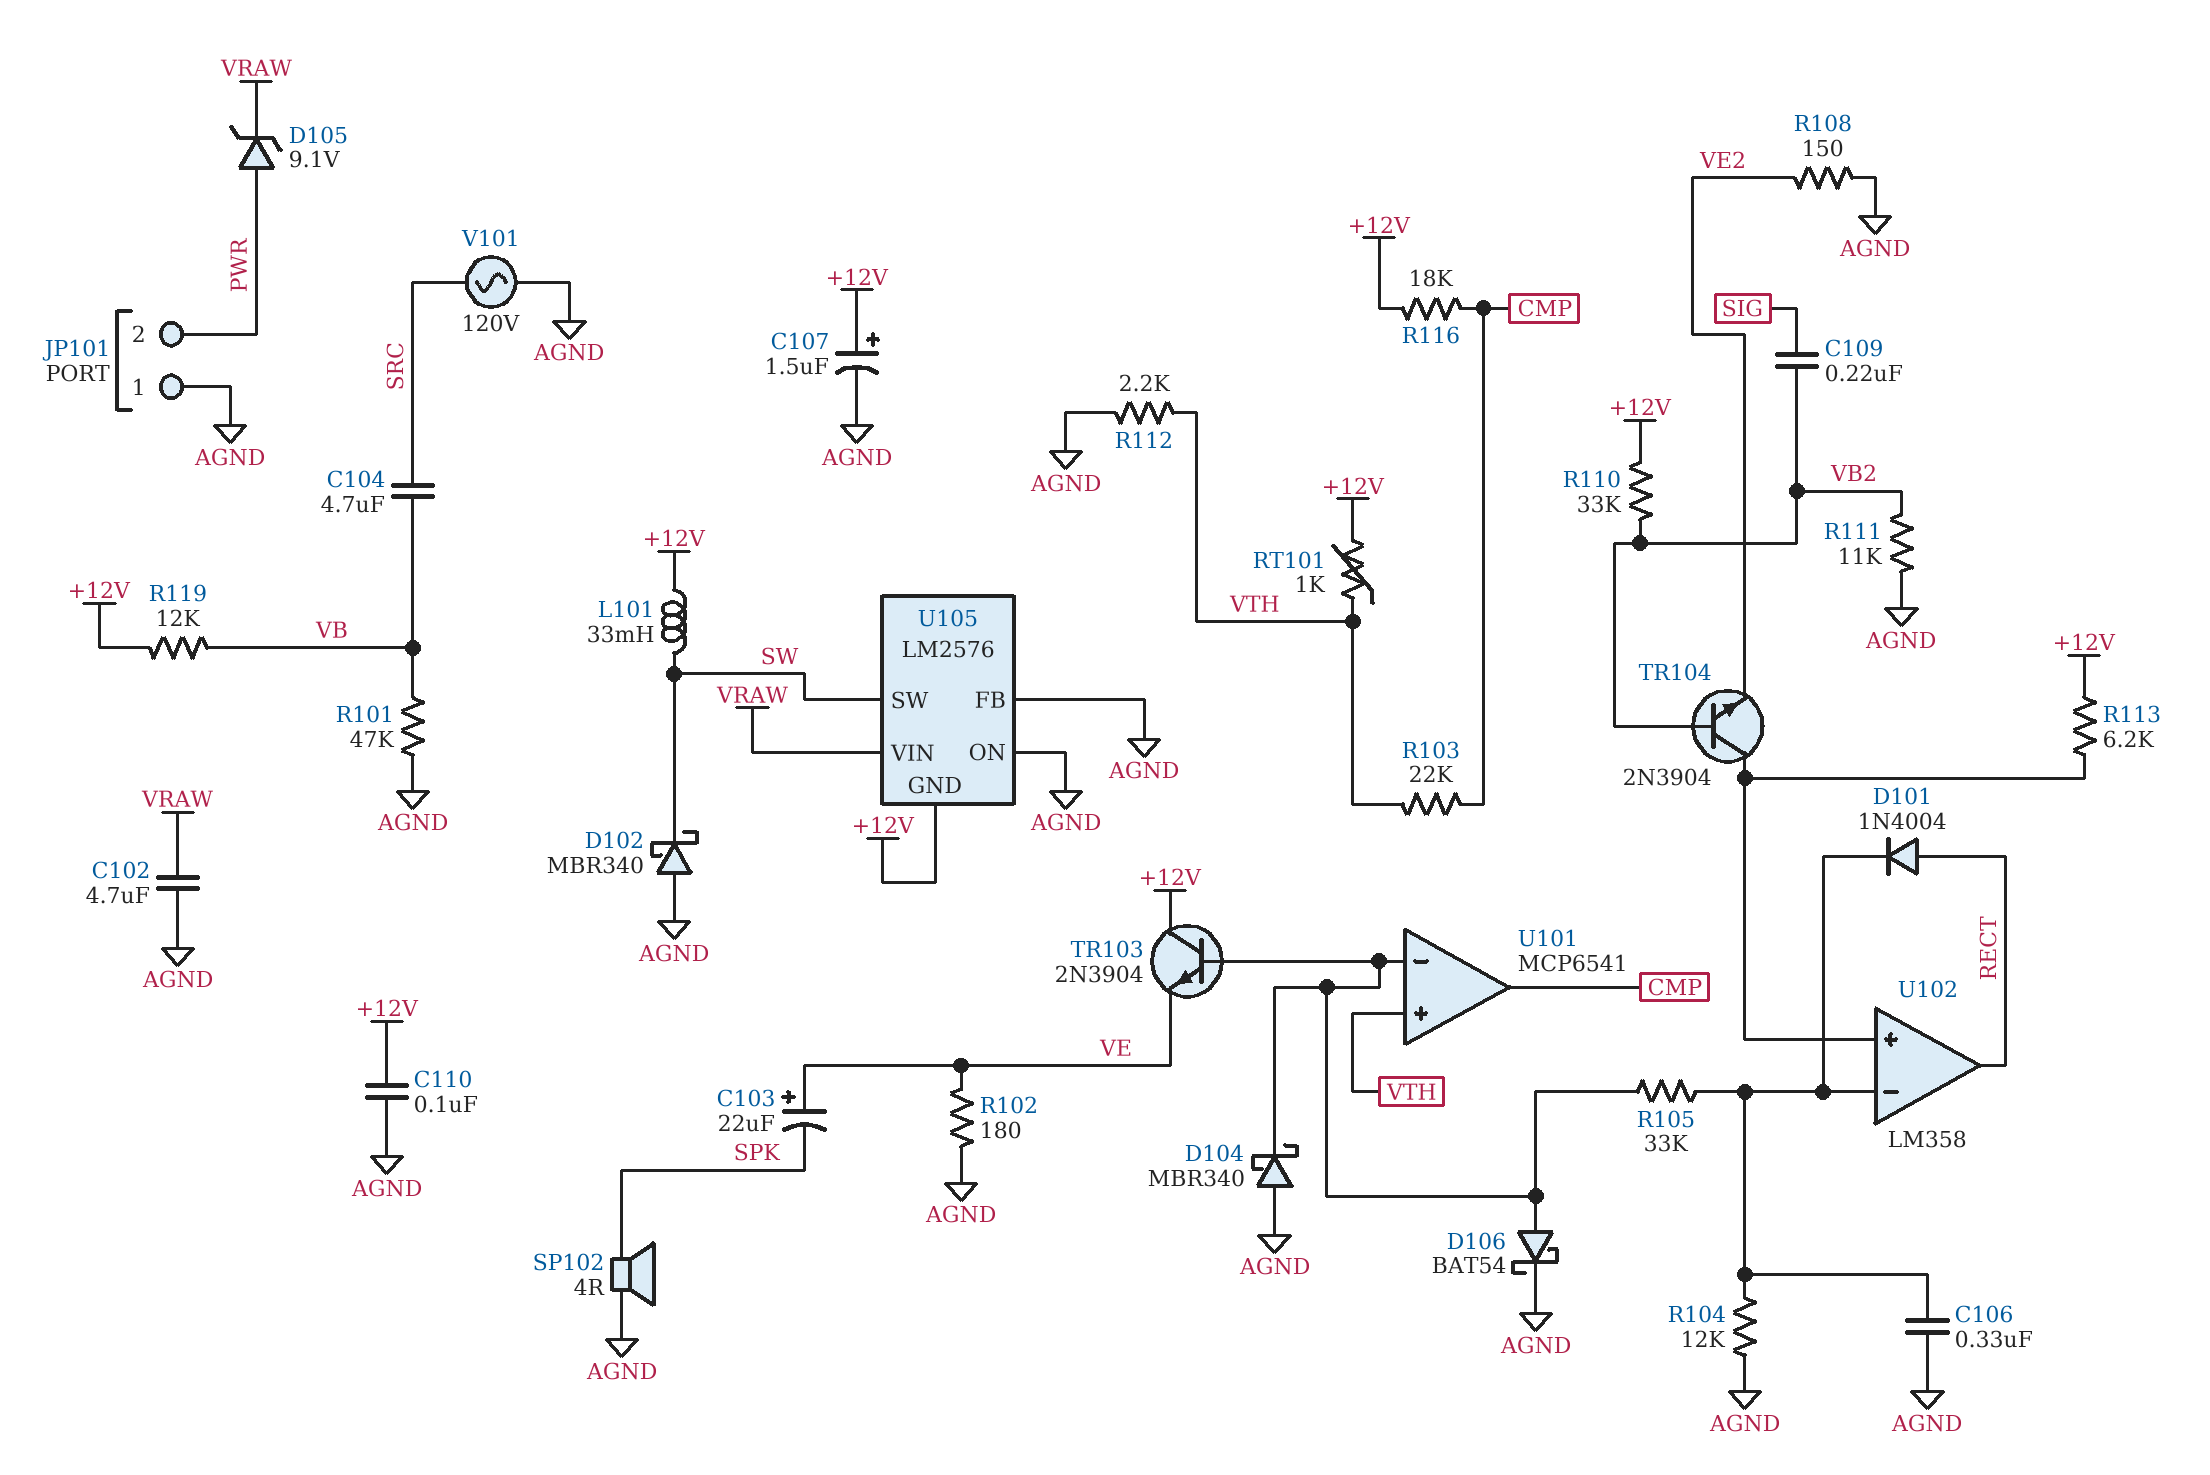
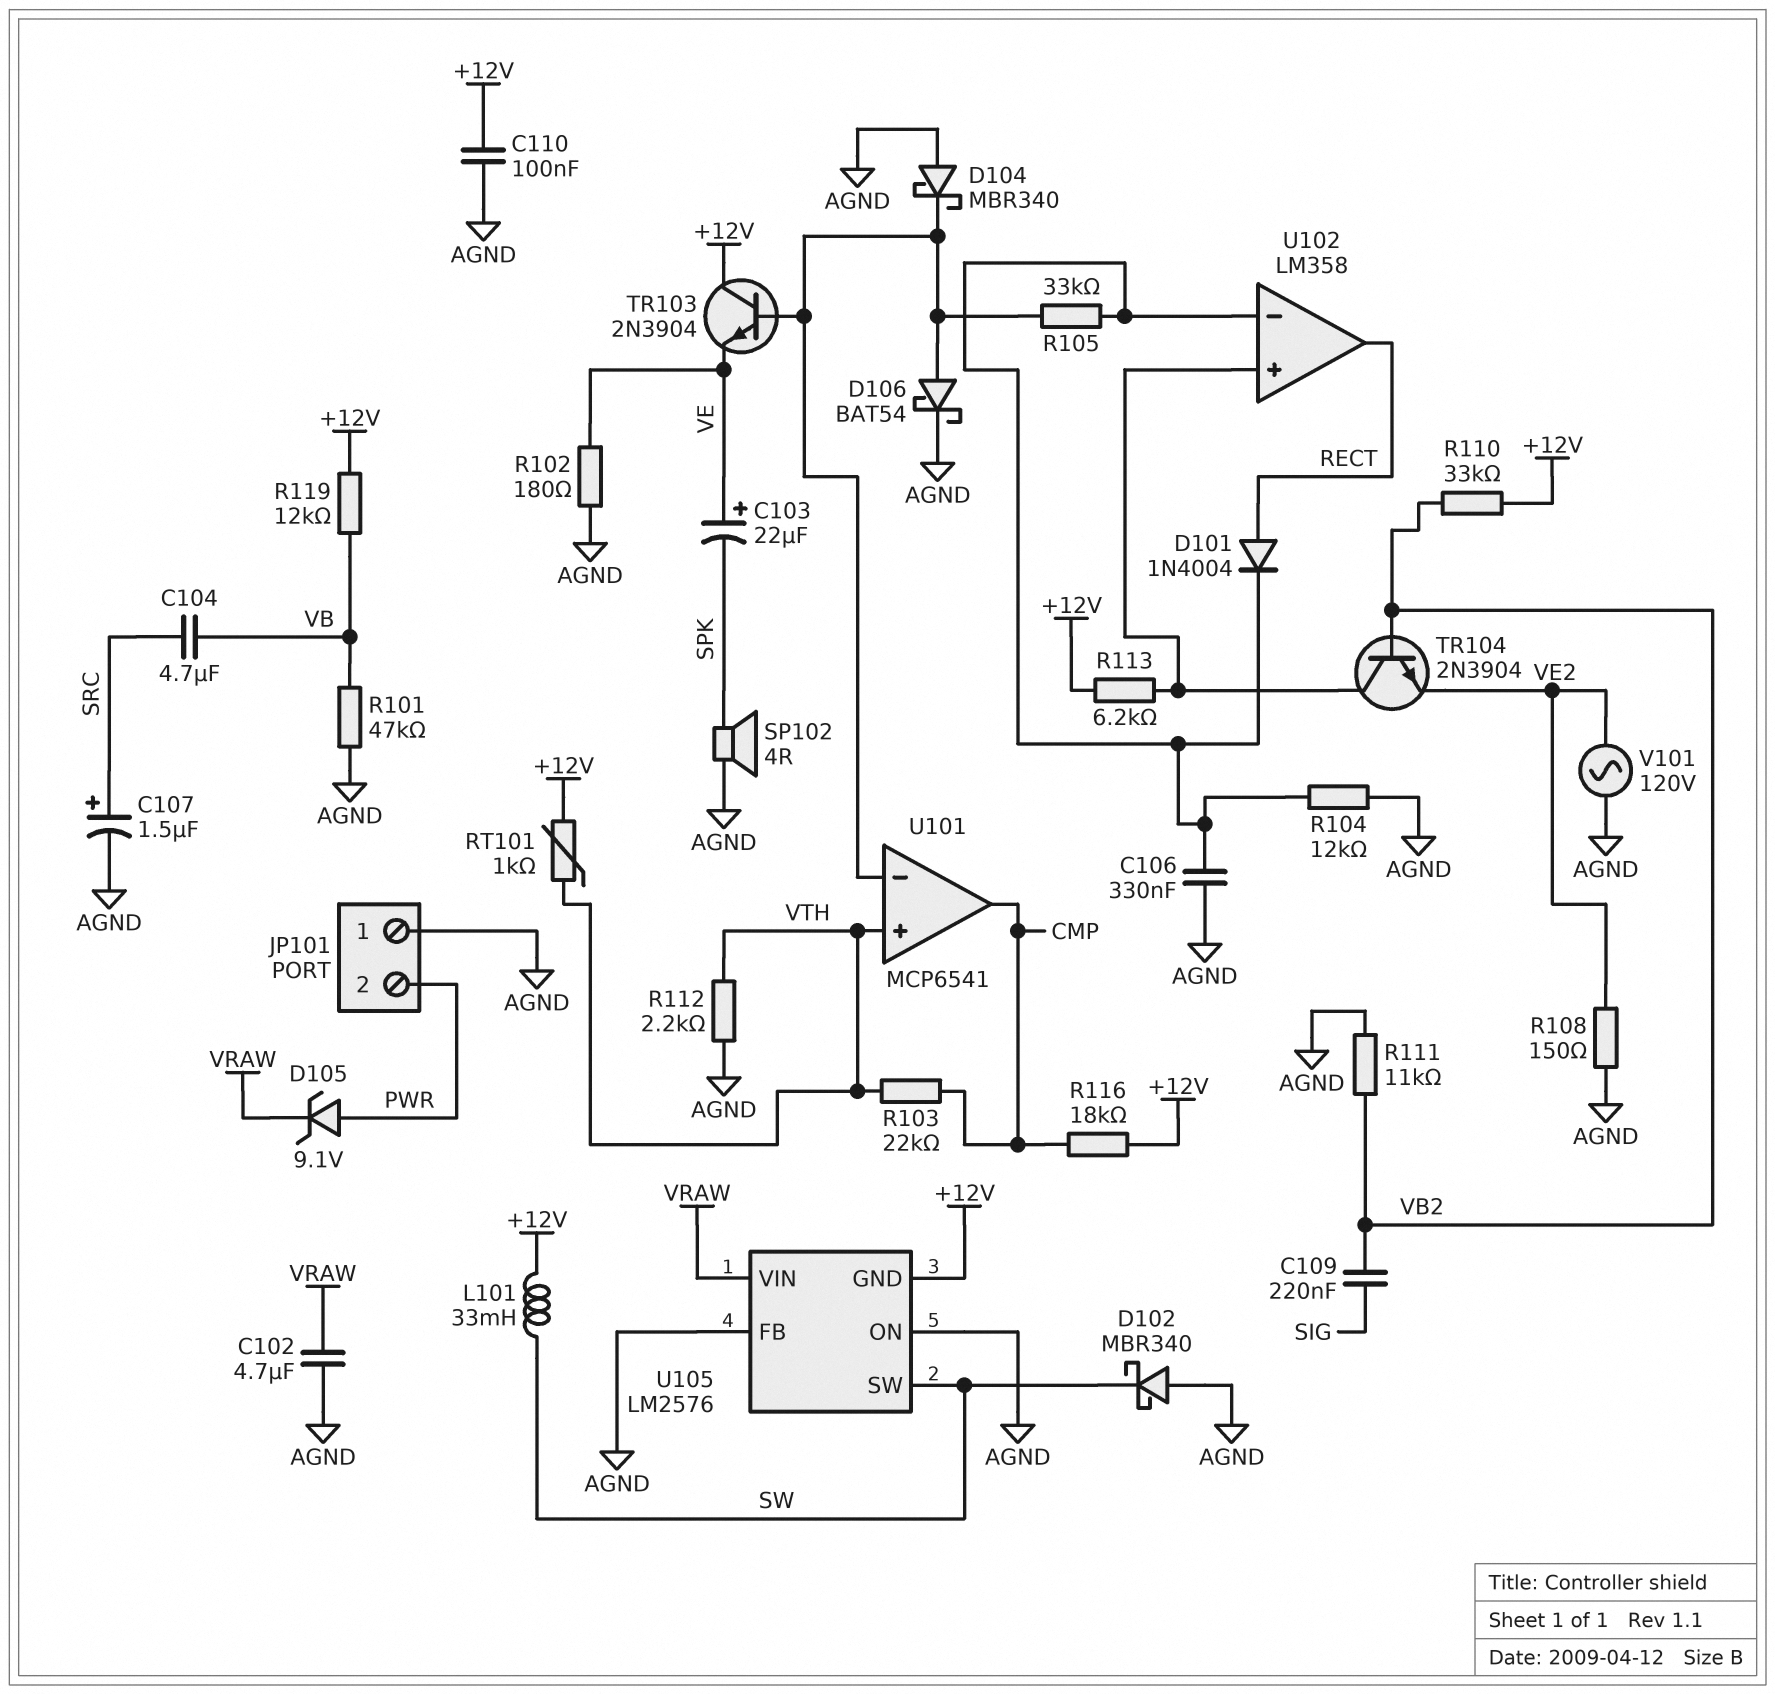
C107: 1.5uF (plus +12V, minus AGND) -> 1.5uF (plus SRC, minus AGND)
V101: AC 120V (AGND, SRC) -> AC 120V (AGND, VE2)

